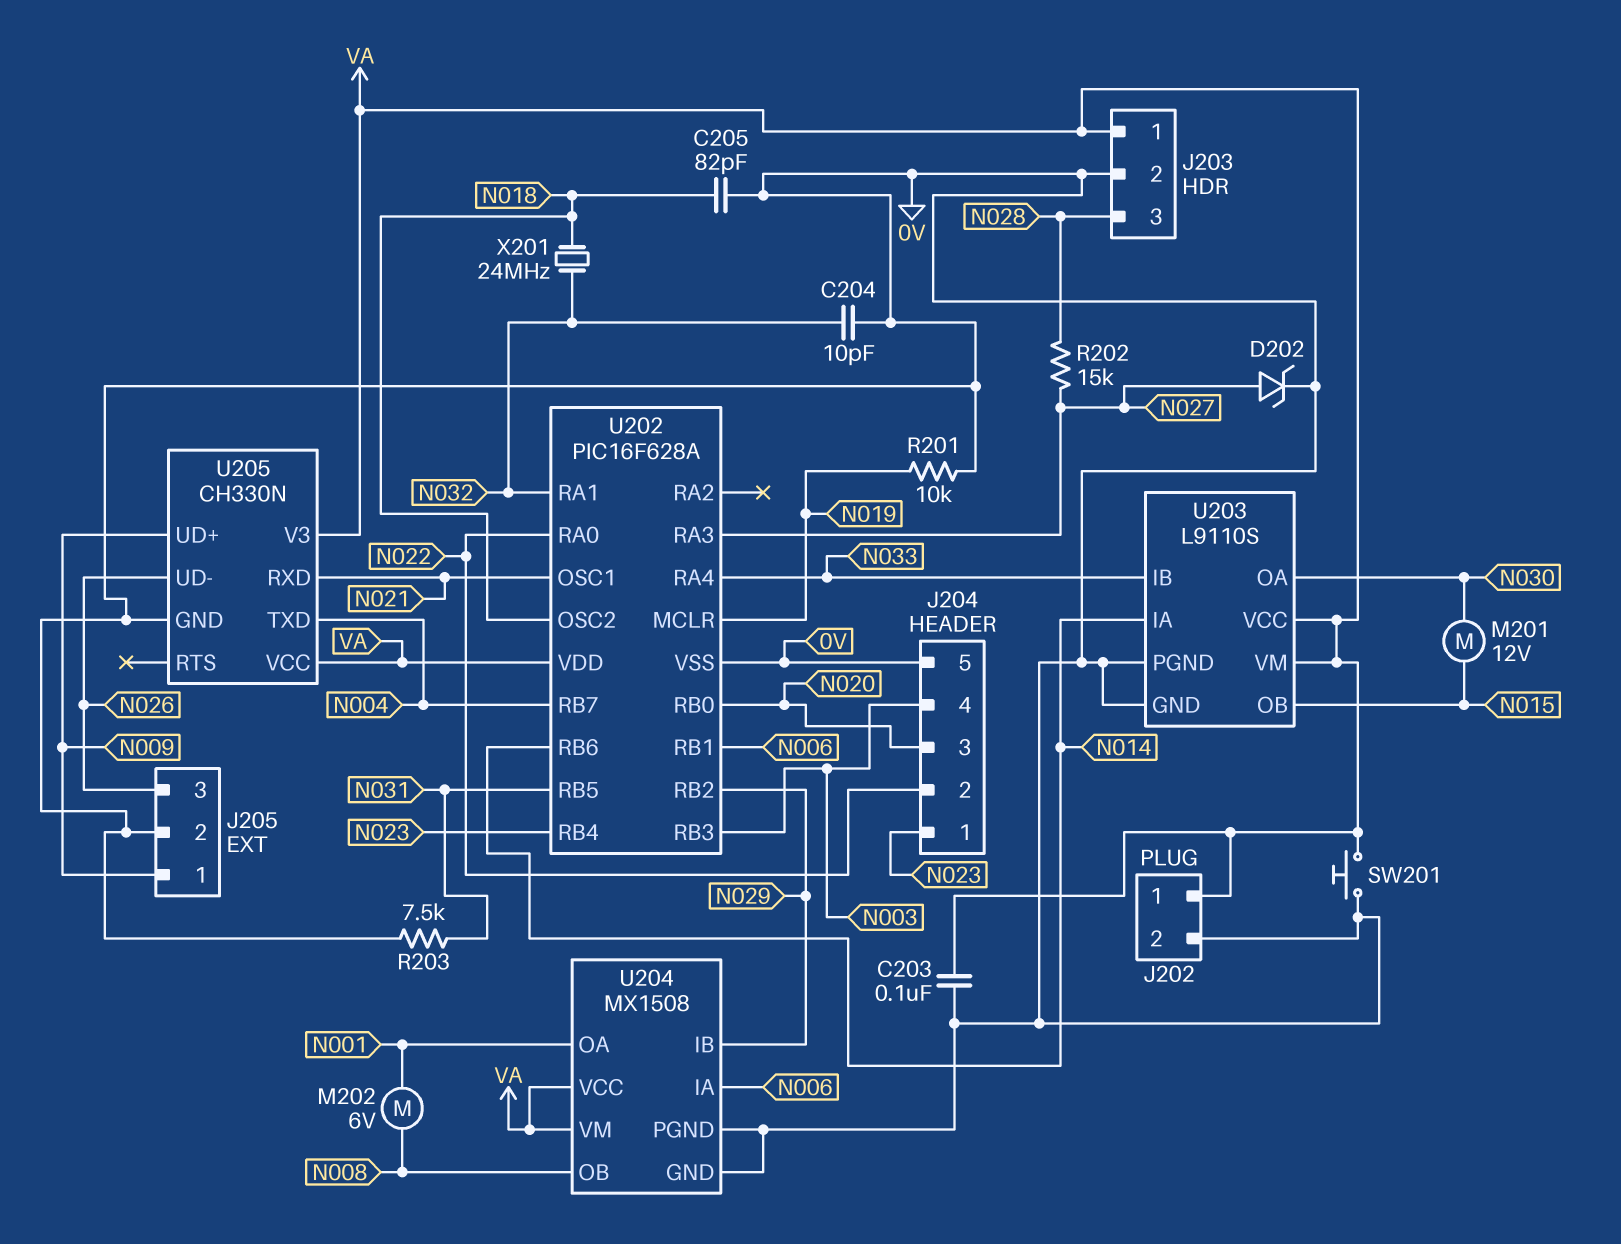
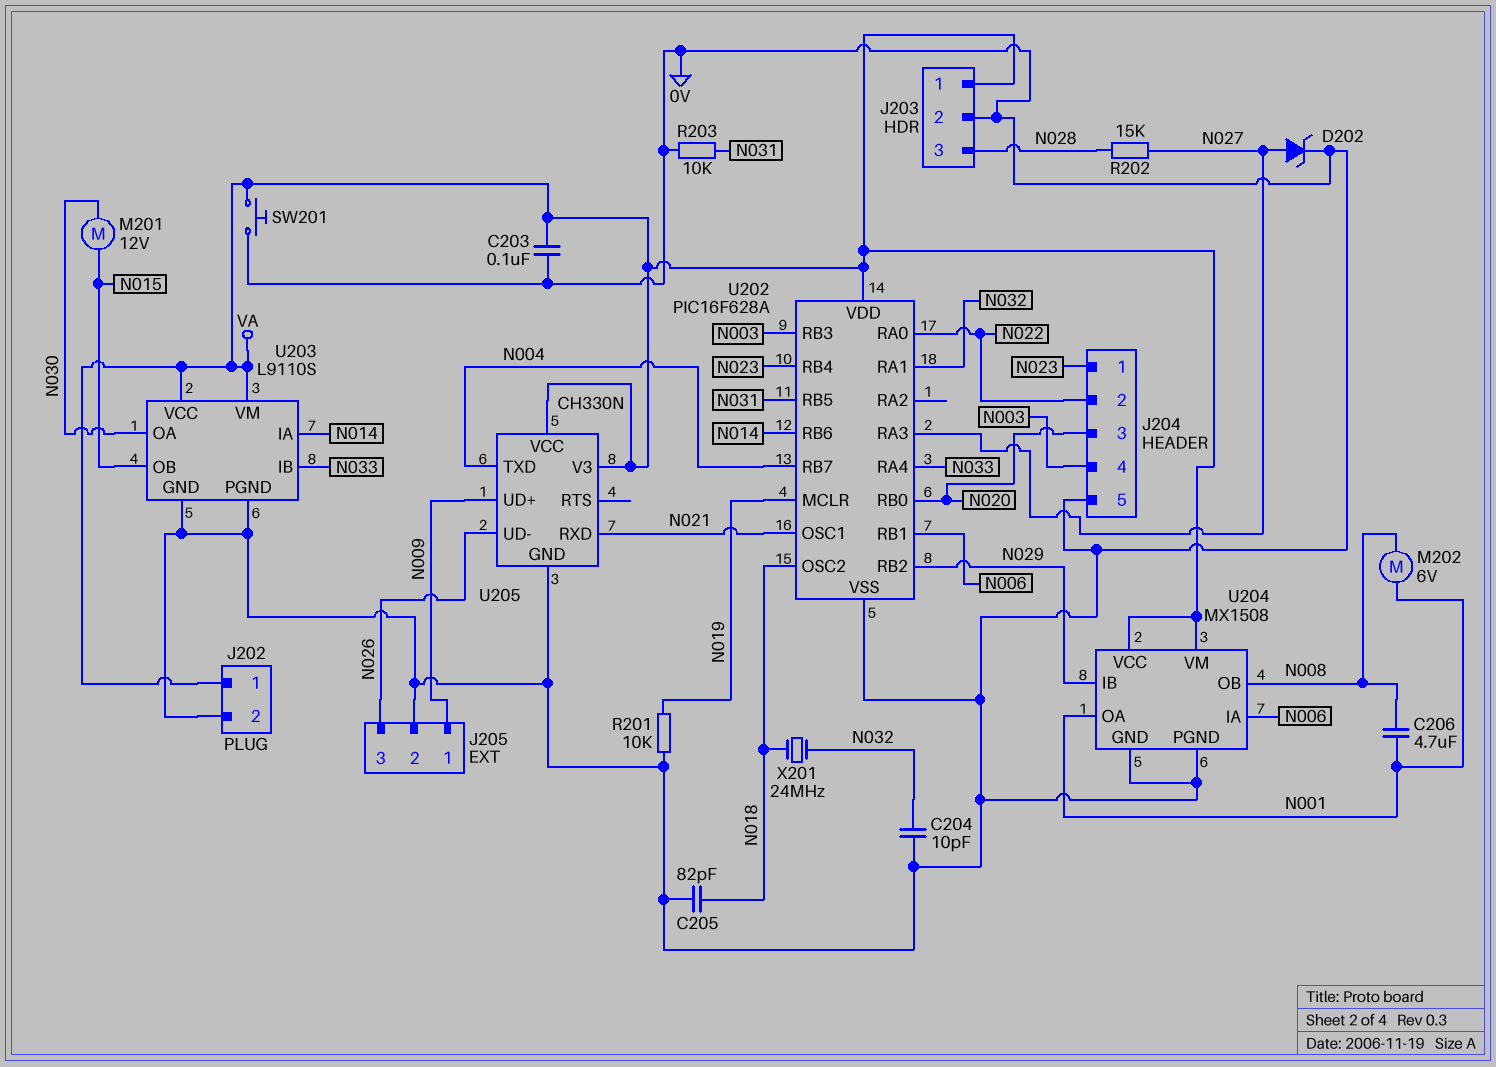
C206: none -> 4.7uF (N001, N008)
R203: 7.5k (0V, N031) -> 10k (0V, N031)

